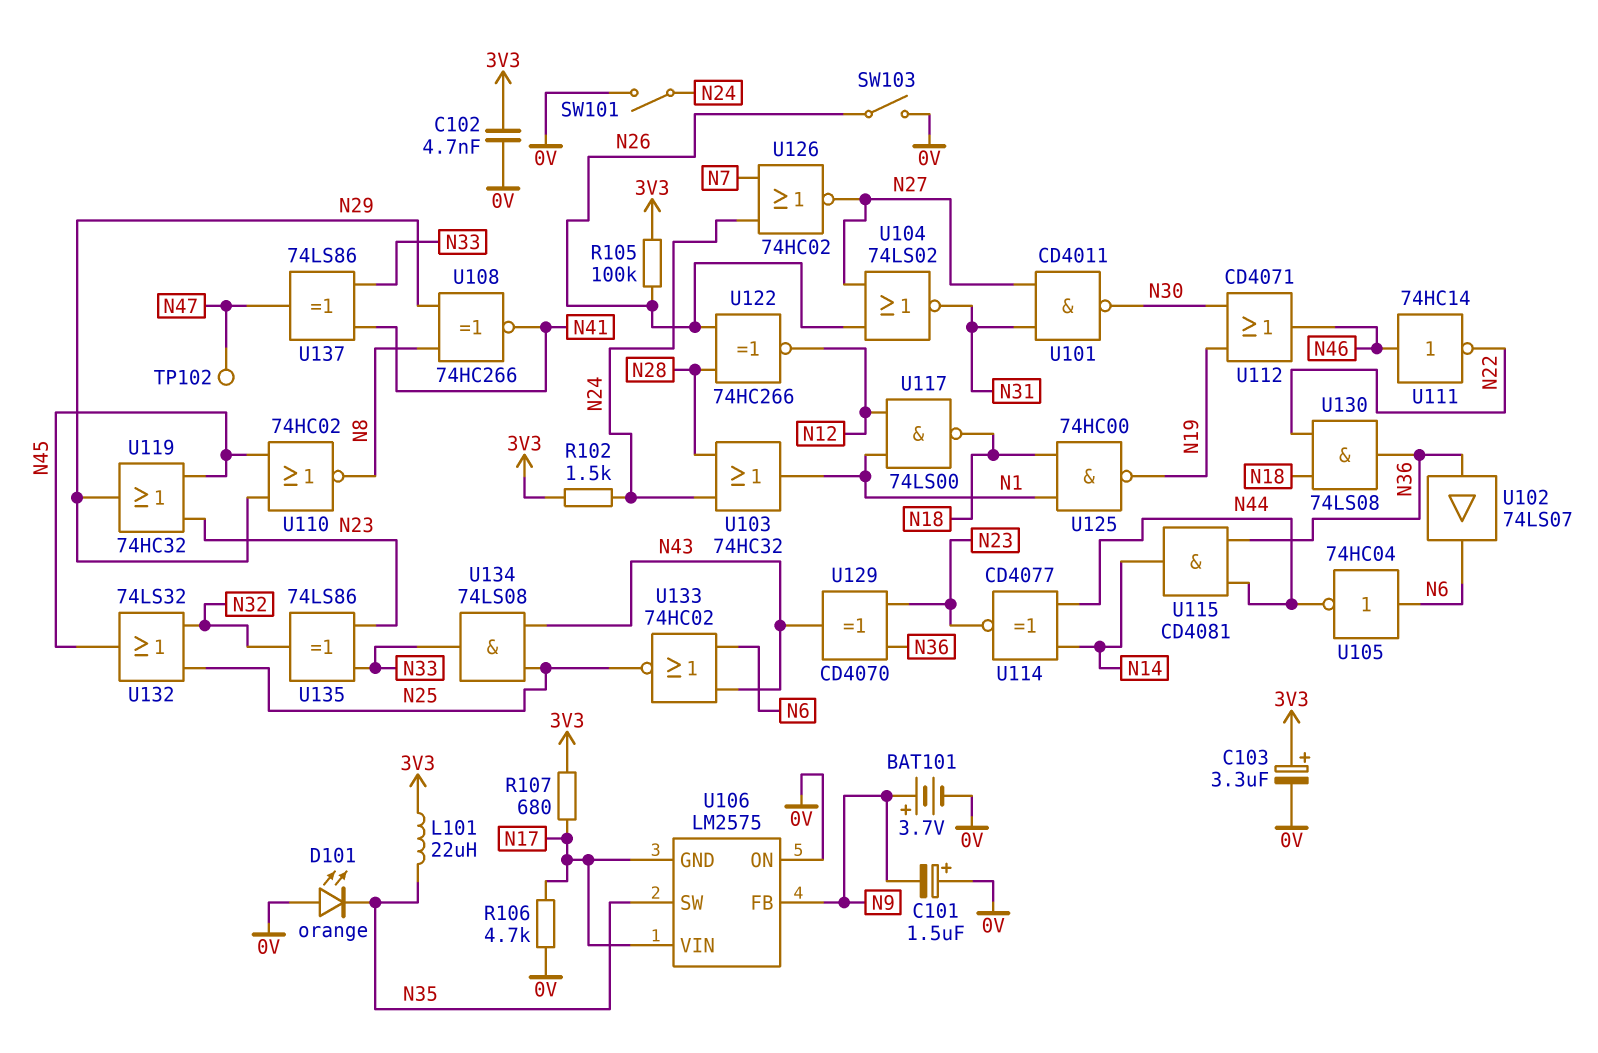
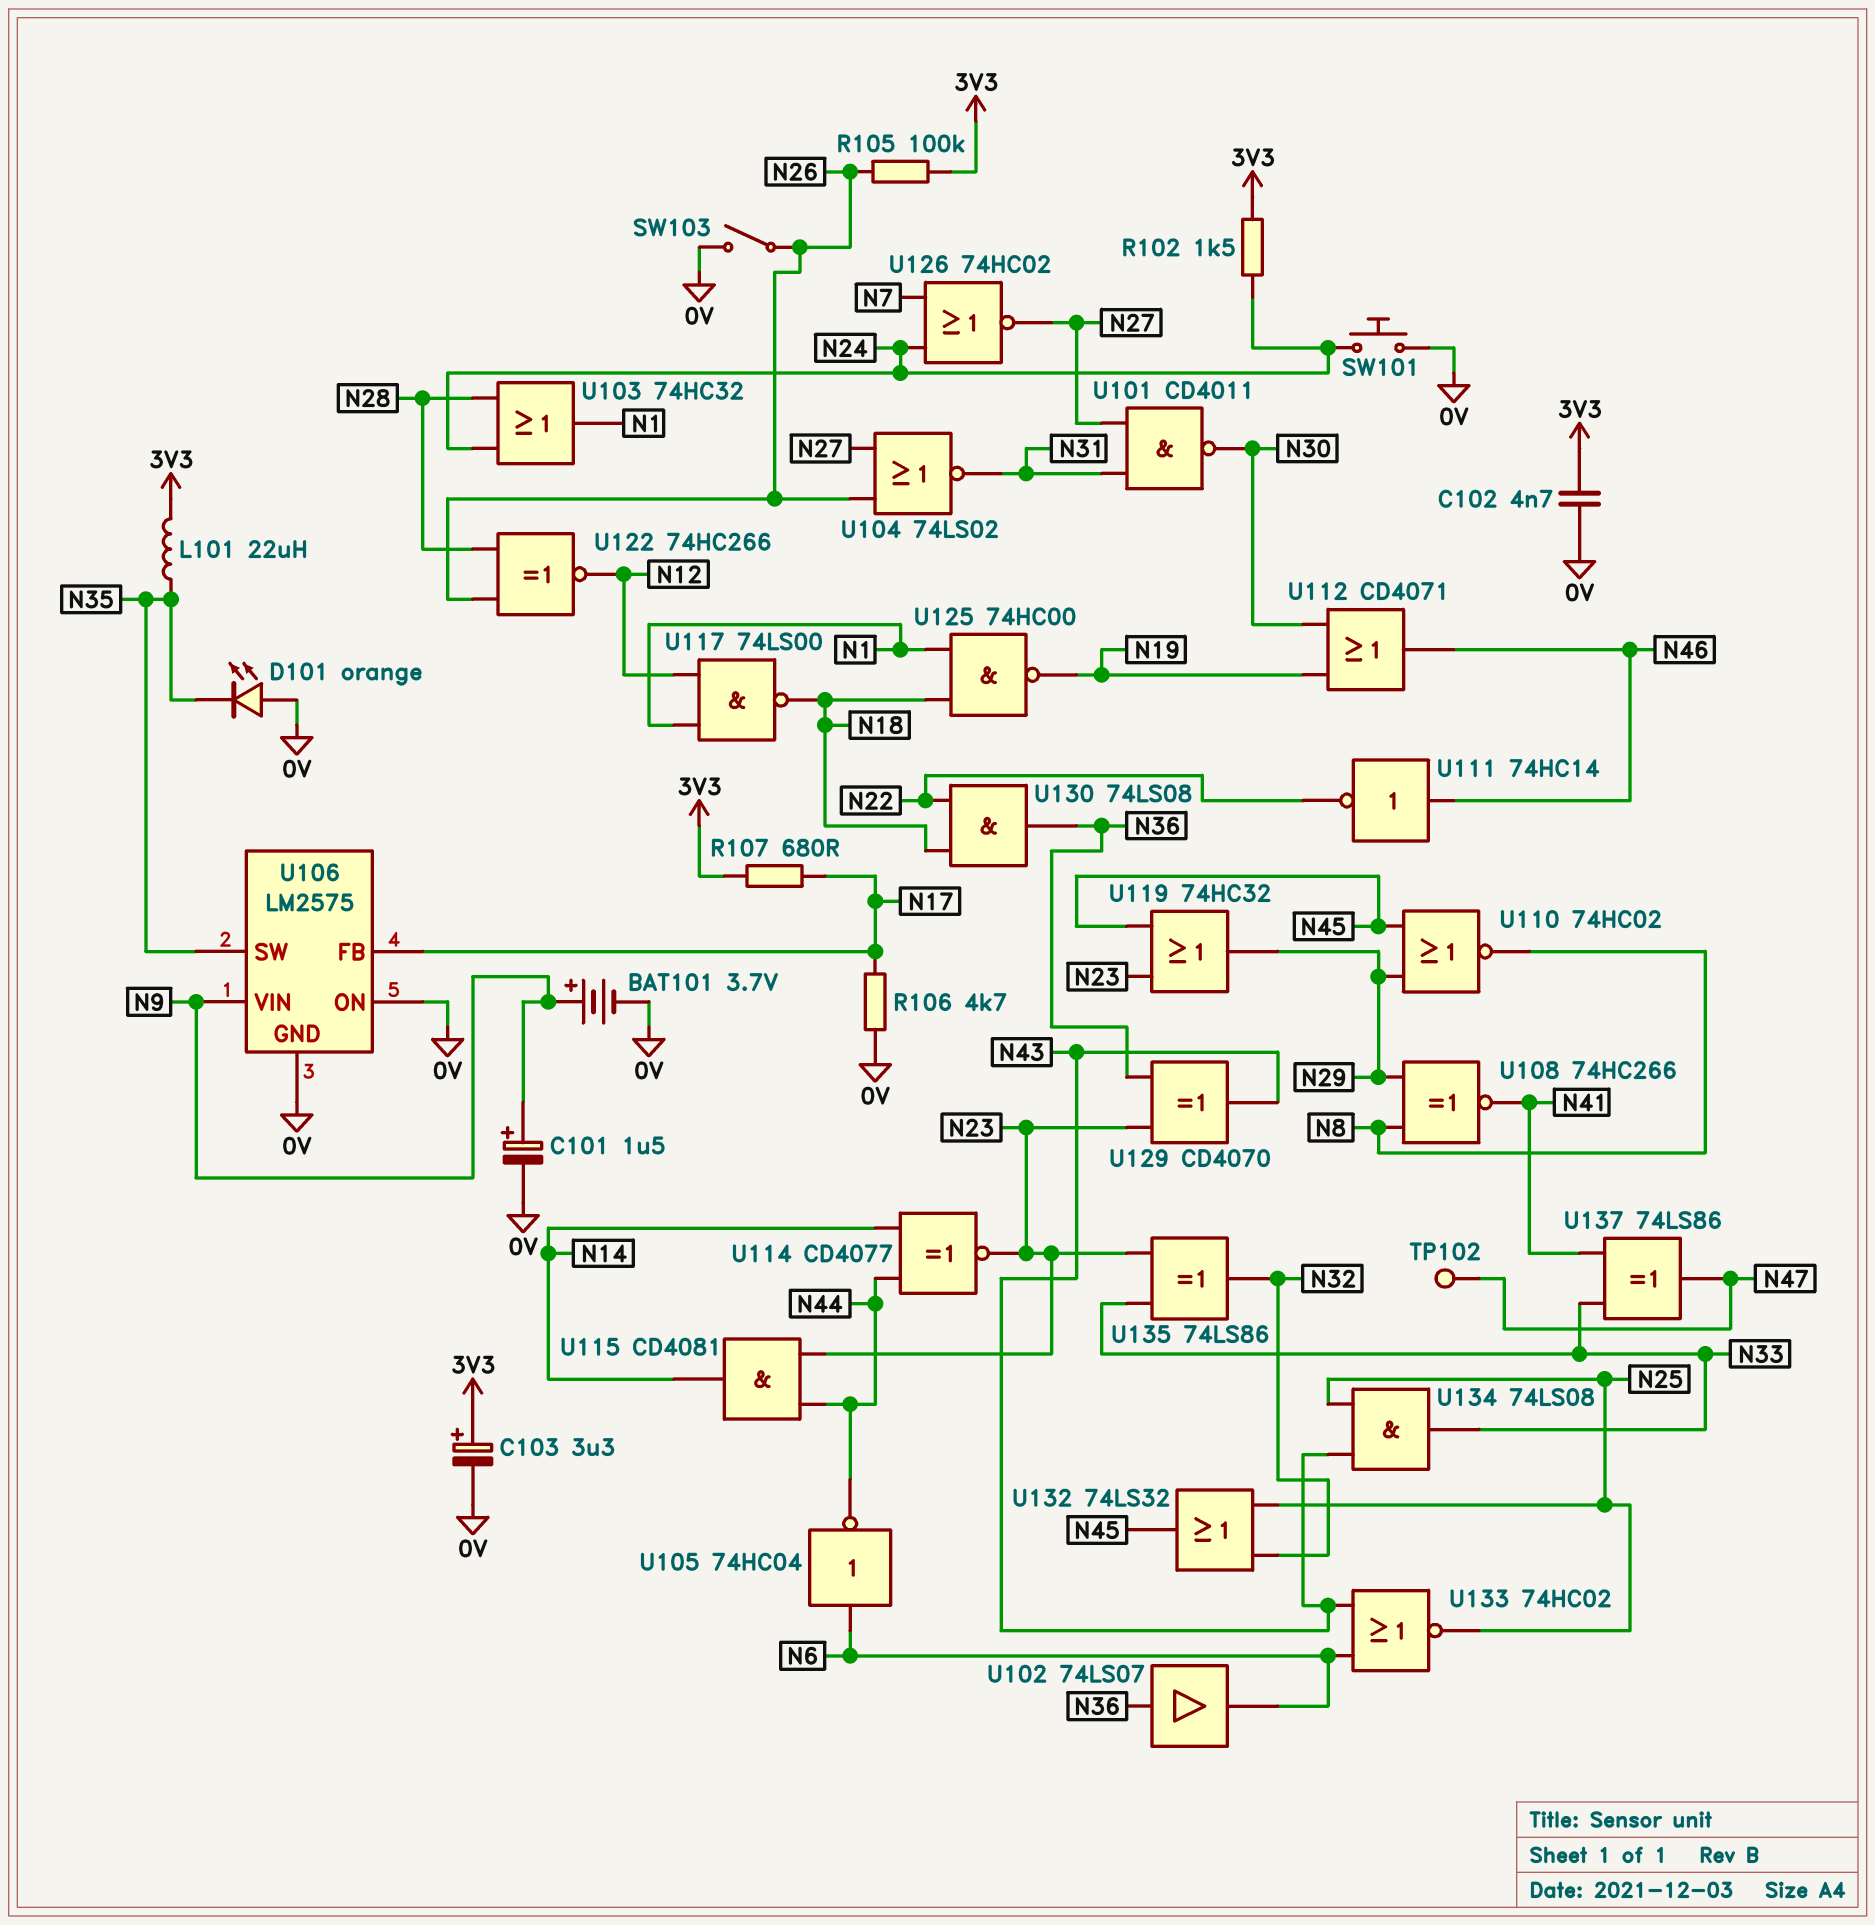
C101: 1.5uF (plus 0V, minus N9) -> 1.5uF (plus N9, minus 0V)
SW101: switch (0V, N24) -> button (0V, N24)
U106 pin FB: N9 -> N17
U106 pin GND: N17 -> 0V
U106 pin VIN: N17 -> N9
U115: AND CD4081 (in N36, in N44, out N14) -> AND CD4081 (in N23, in N44, out N14)

